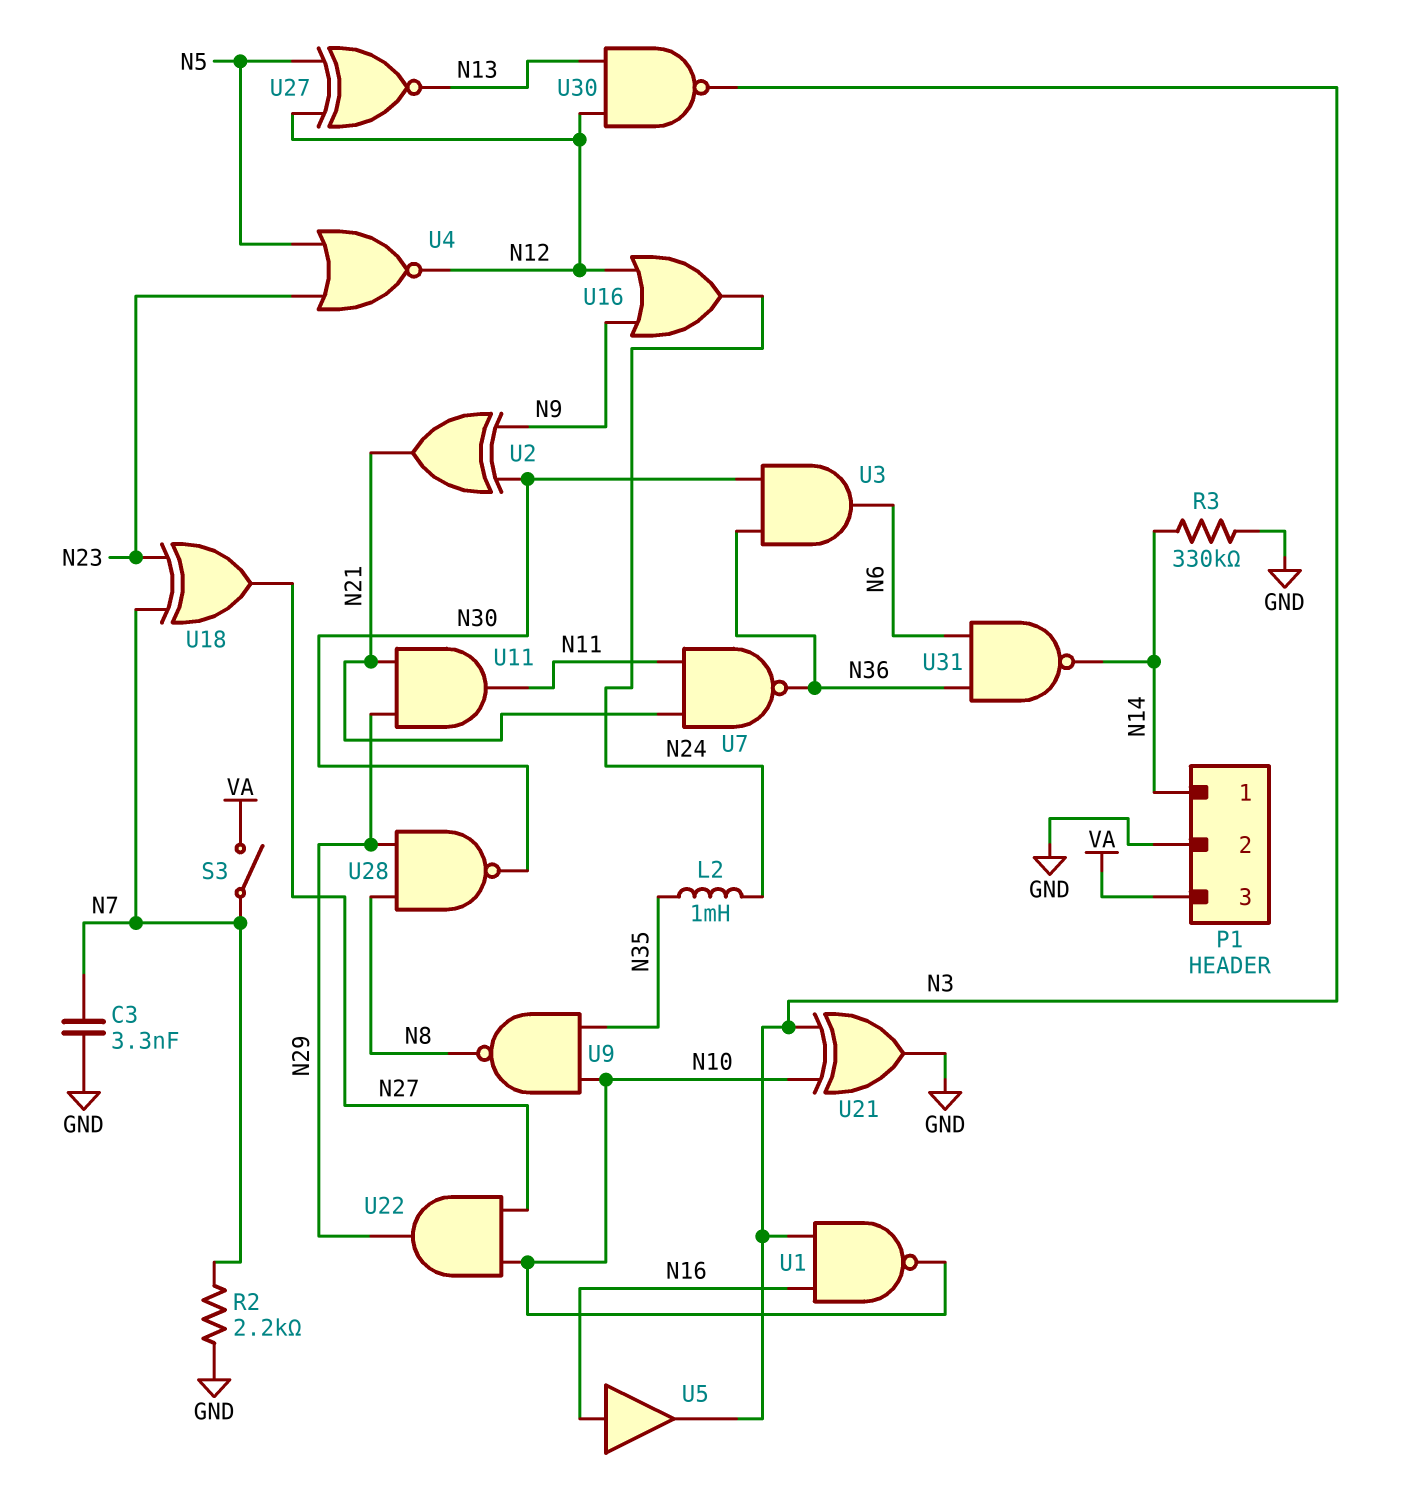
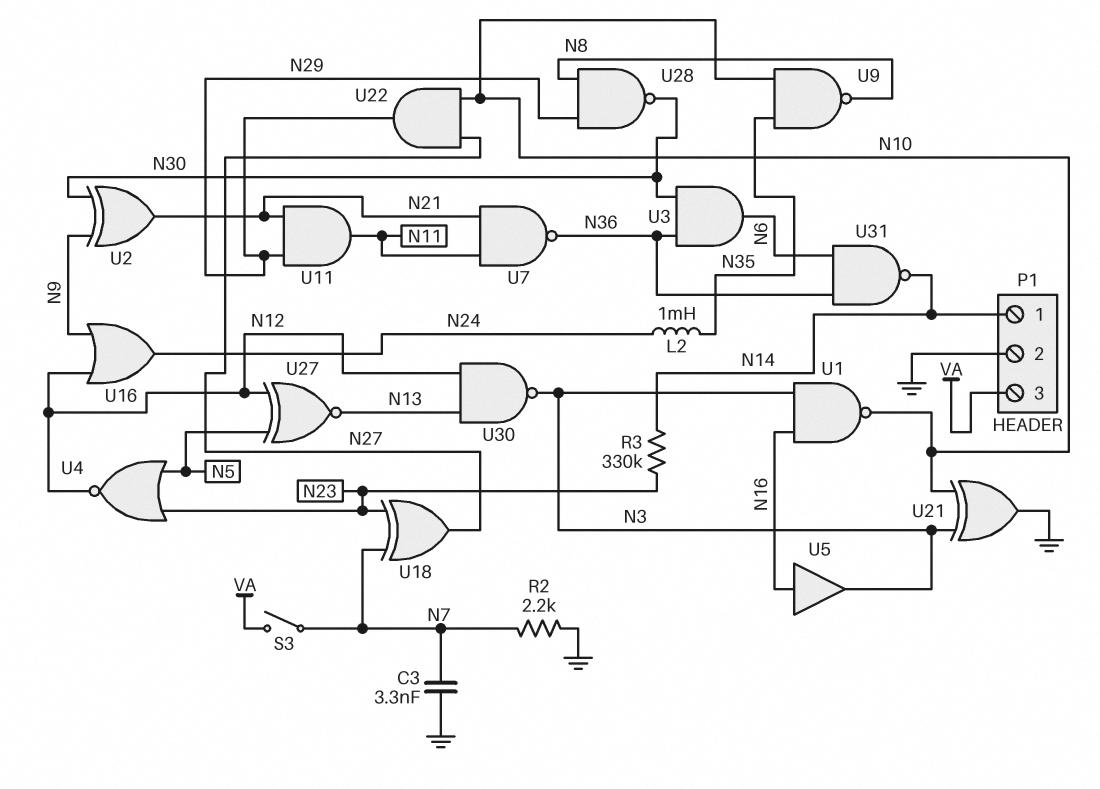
R3: 330k (GND, N14) -> 330k (N14, N23)

